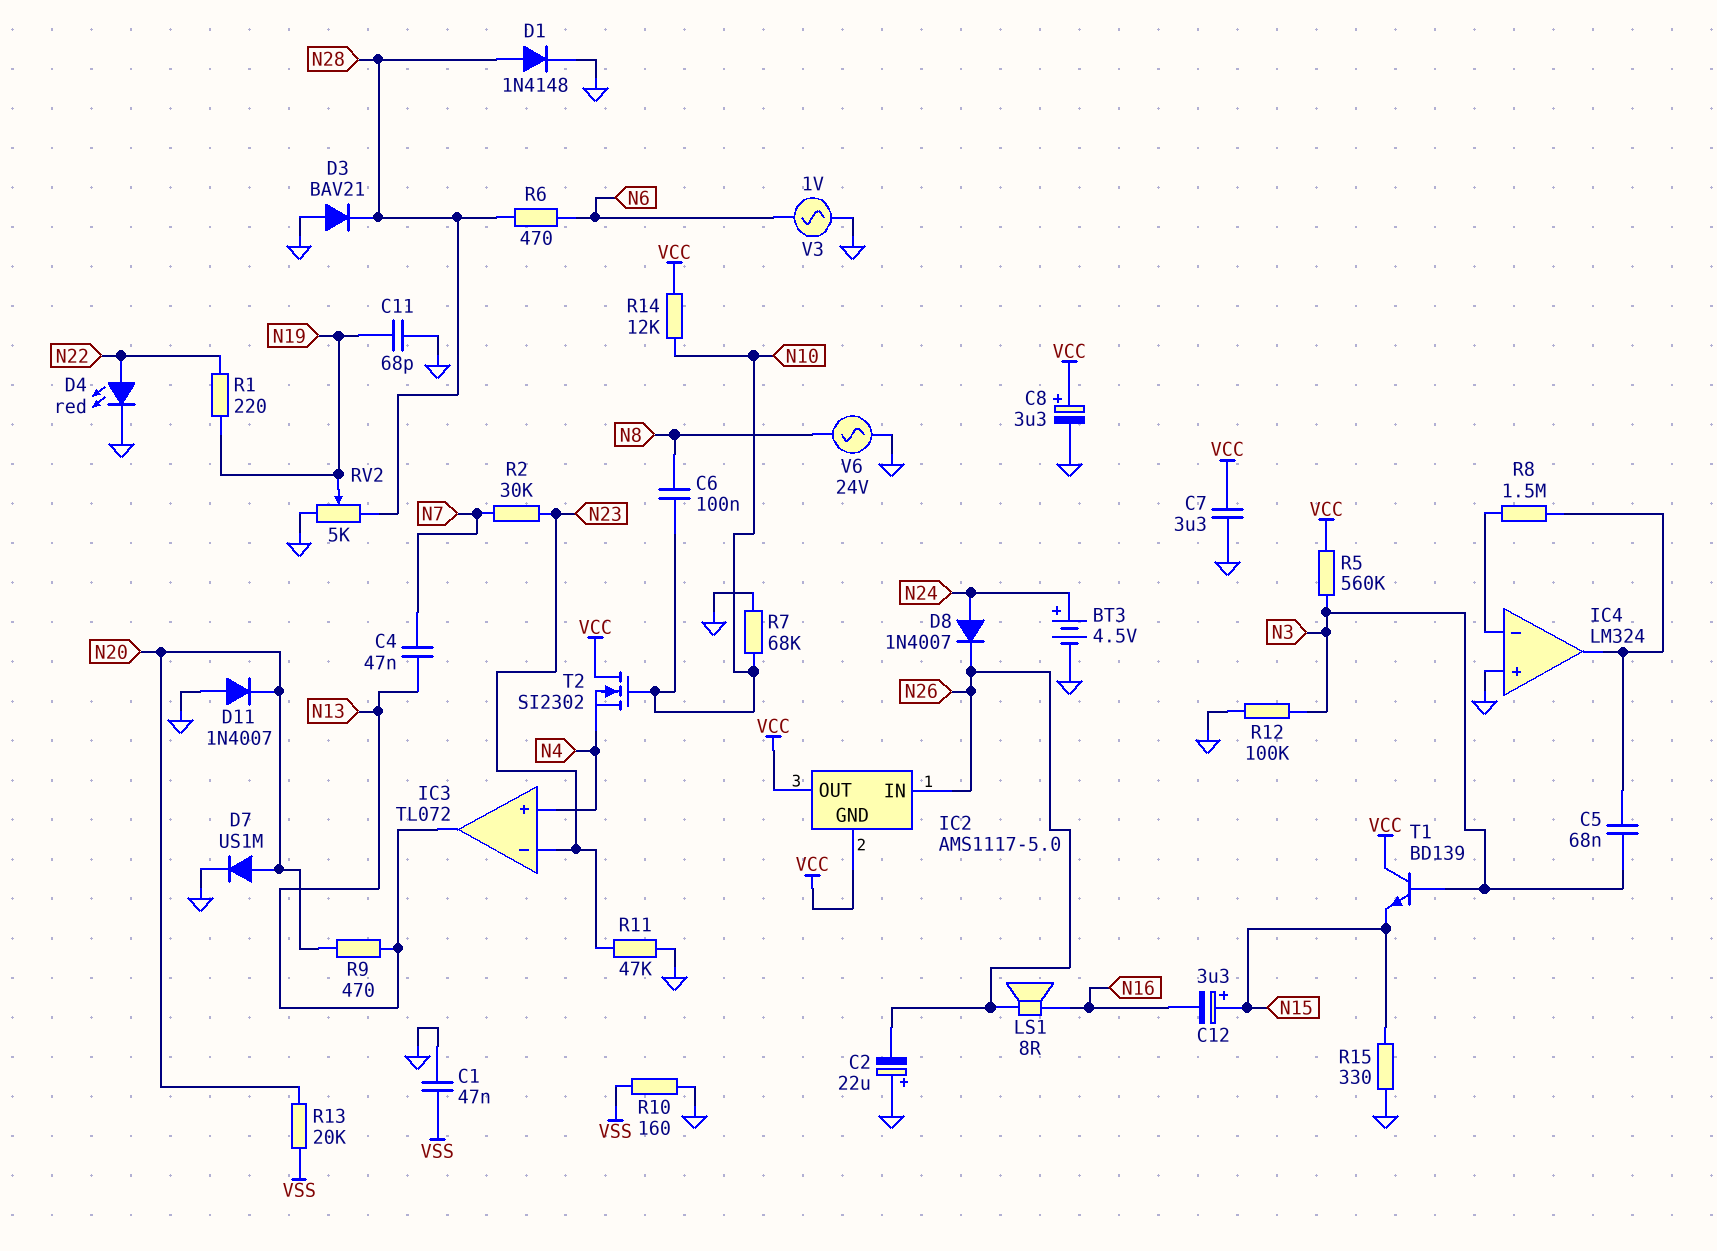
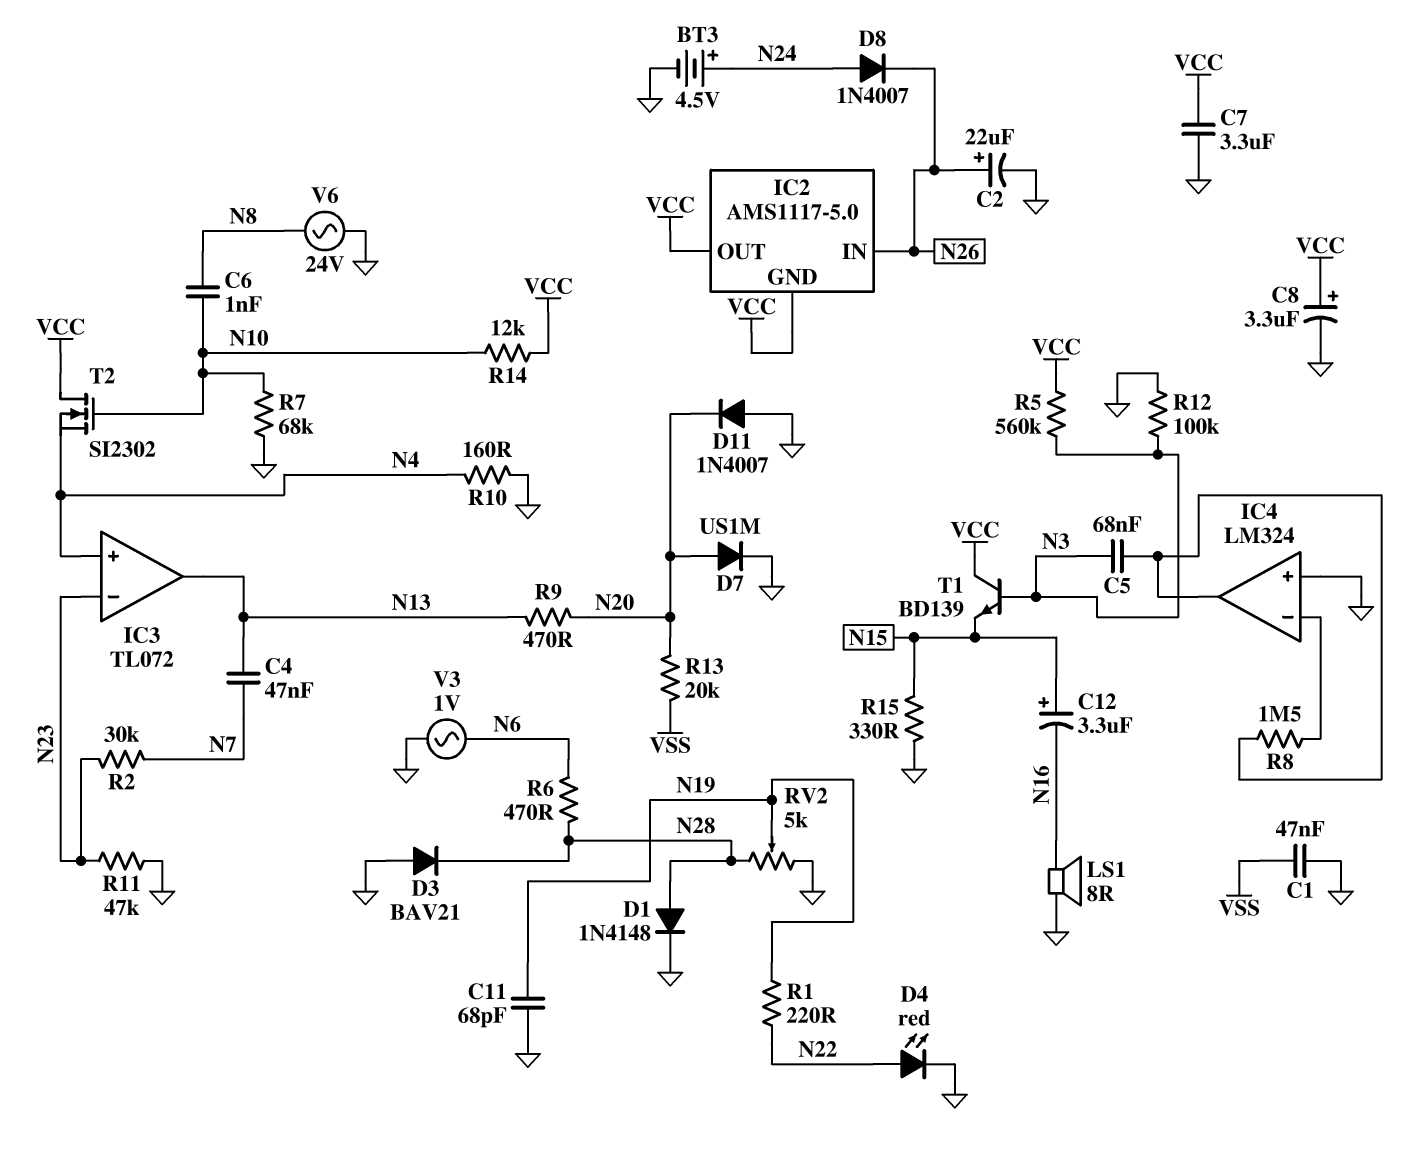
C2: 22uF (plus GND, minus N26) -> 22uF (plus N26, minus GND)
C6: 100nF (N8, N10) -> 1nF (N8, N10)
LS1: speaker 8R (N16, N26) -> speaker 8R (GND, N16)
R10: 160 (GND, VSS) -> 160 (GND, N4)

